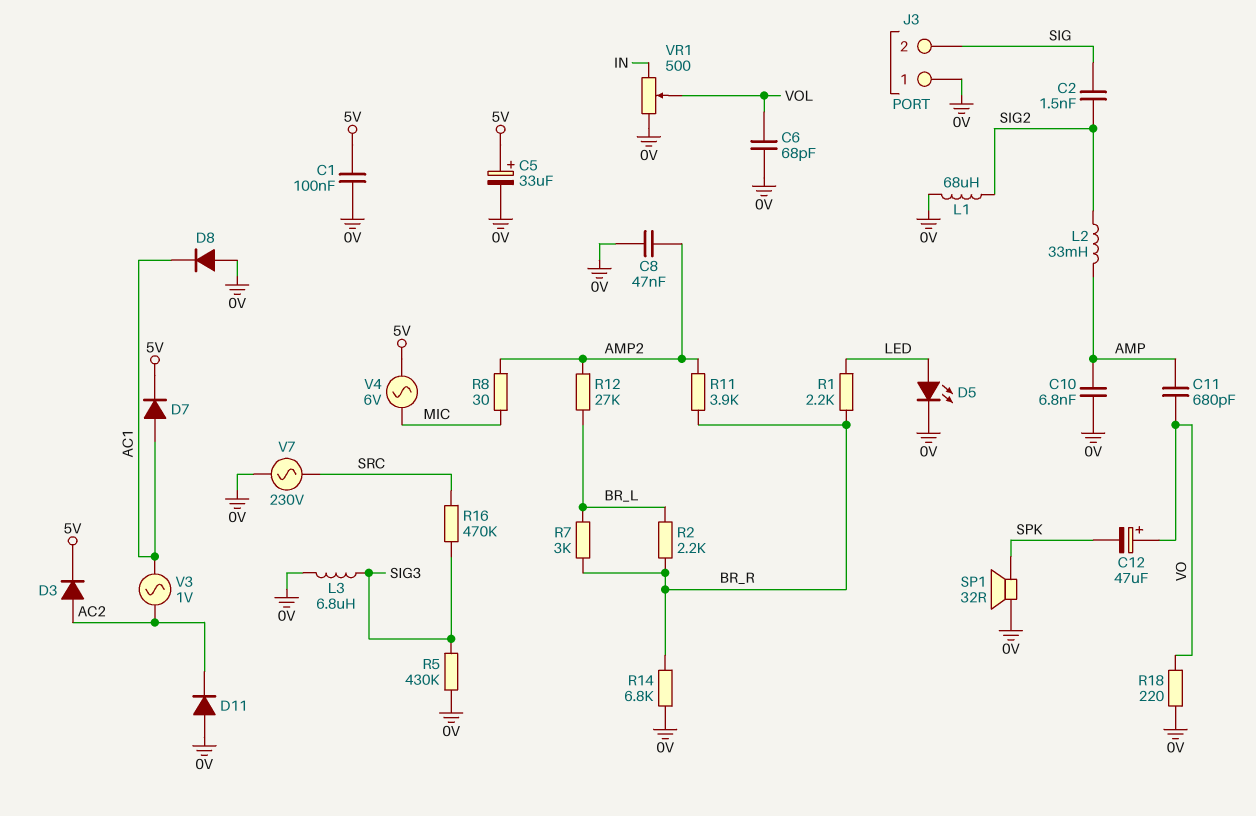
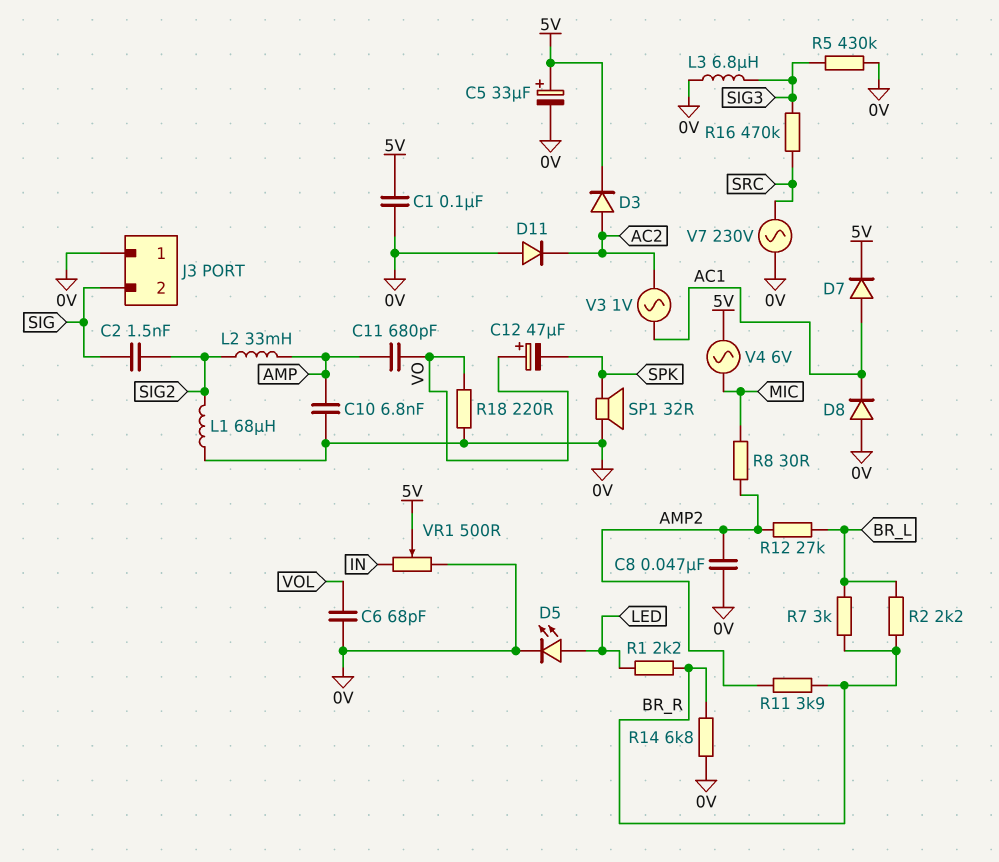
VR1: 500 (0V, IN, wiper VOL) -> 500 (0V, IN, wiper 5V)

